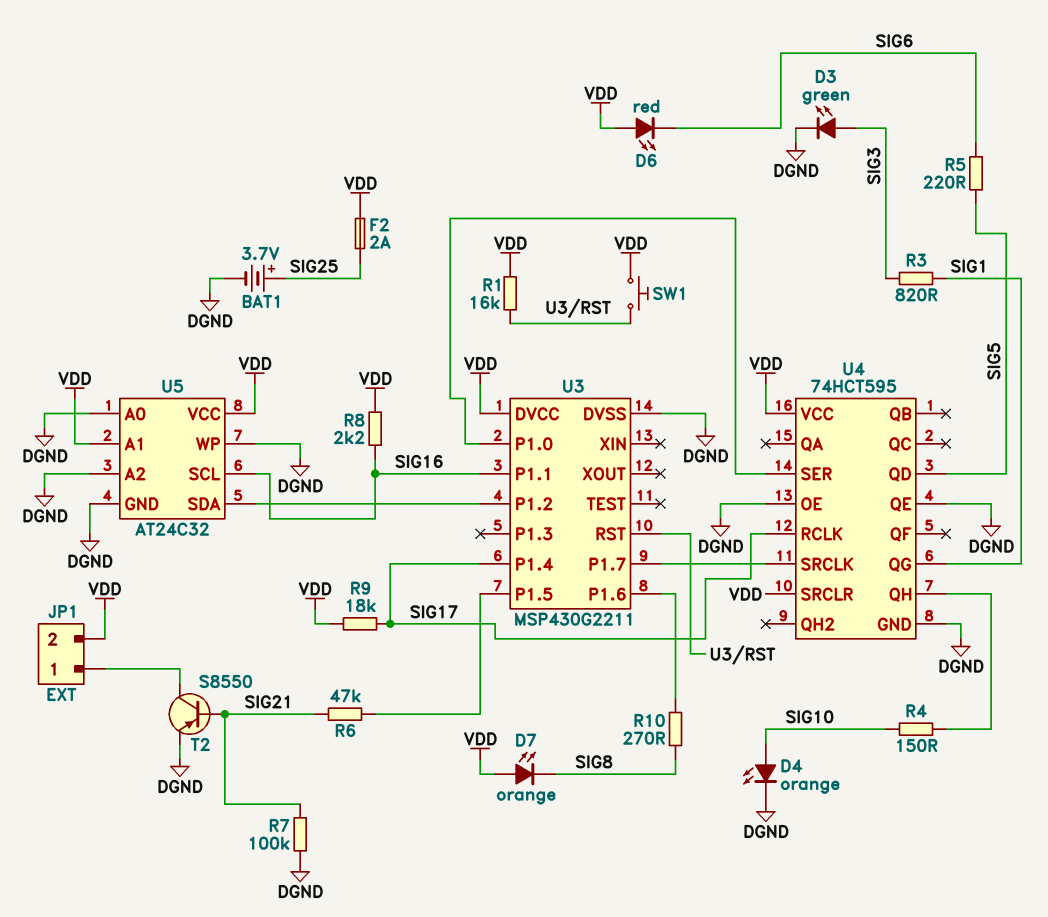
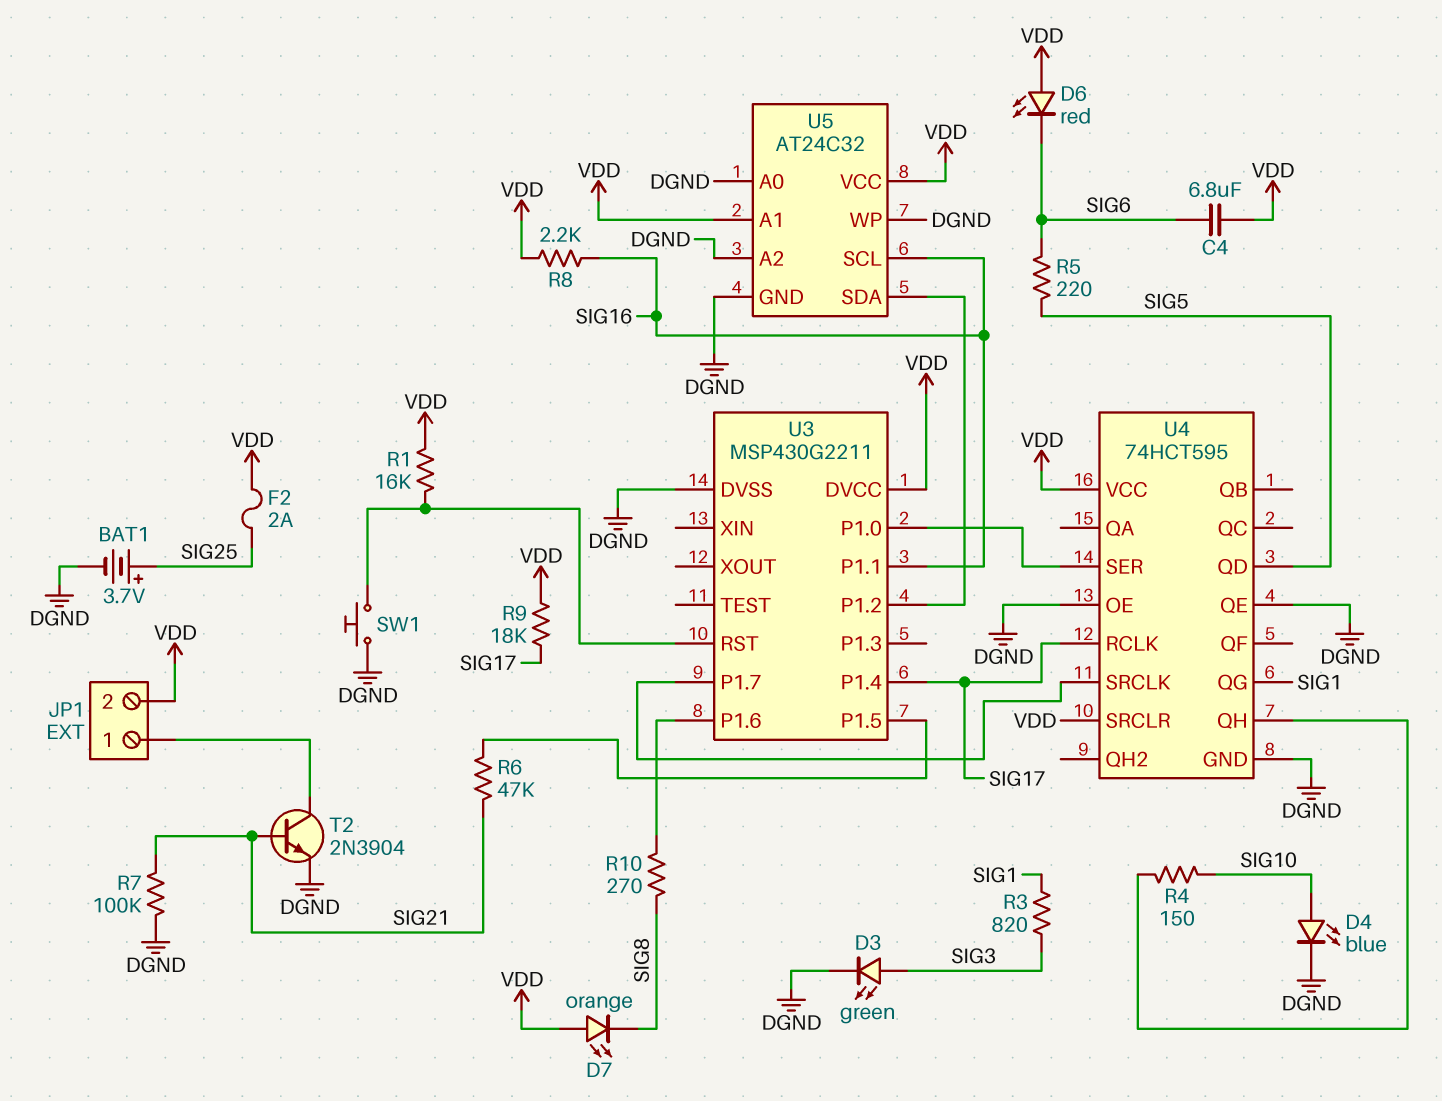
C4: none -> 6.8uF (SIG6, VDD)
D4: LED orange (A SIG10, K DGND) -> LED blue (A SIG10, K DGND)
SW1: button (U3/RST, VDD) -> button (DGND, U3/RST)
T2: PNP S8550 (B SIG21, C JP1/1, E DGND) -> NPN 2N3904 (B SIG21, C JP1/1, E DGND)

